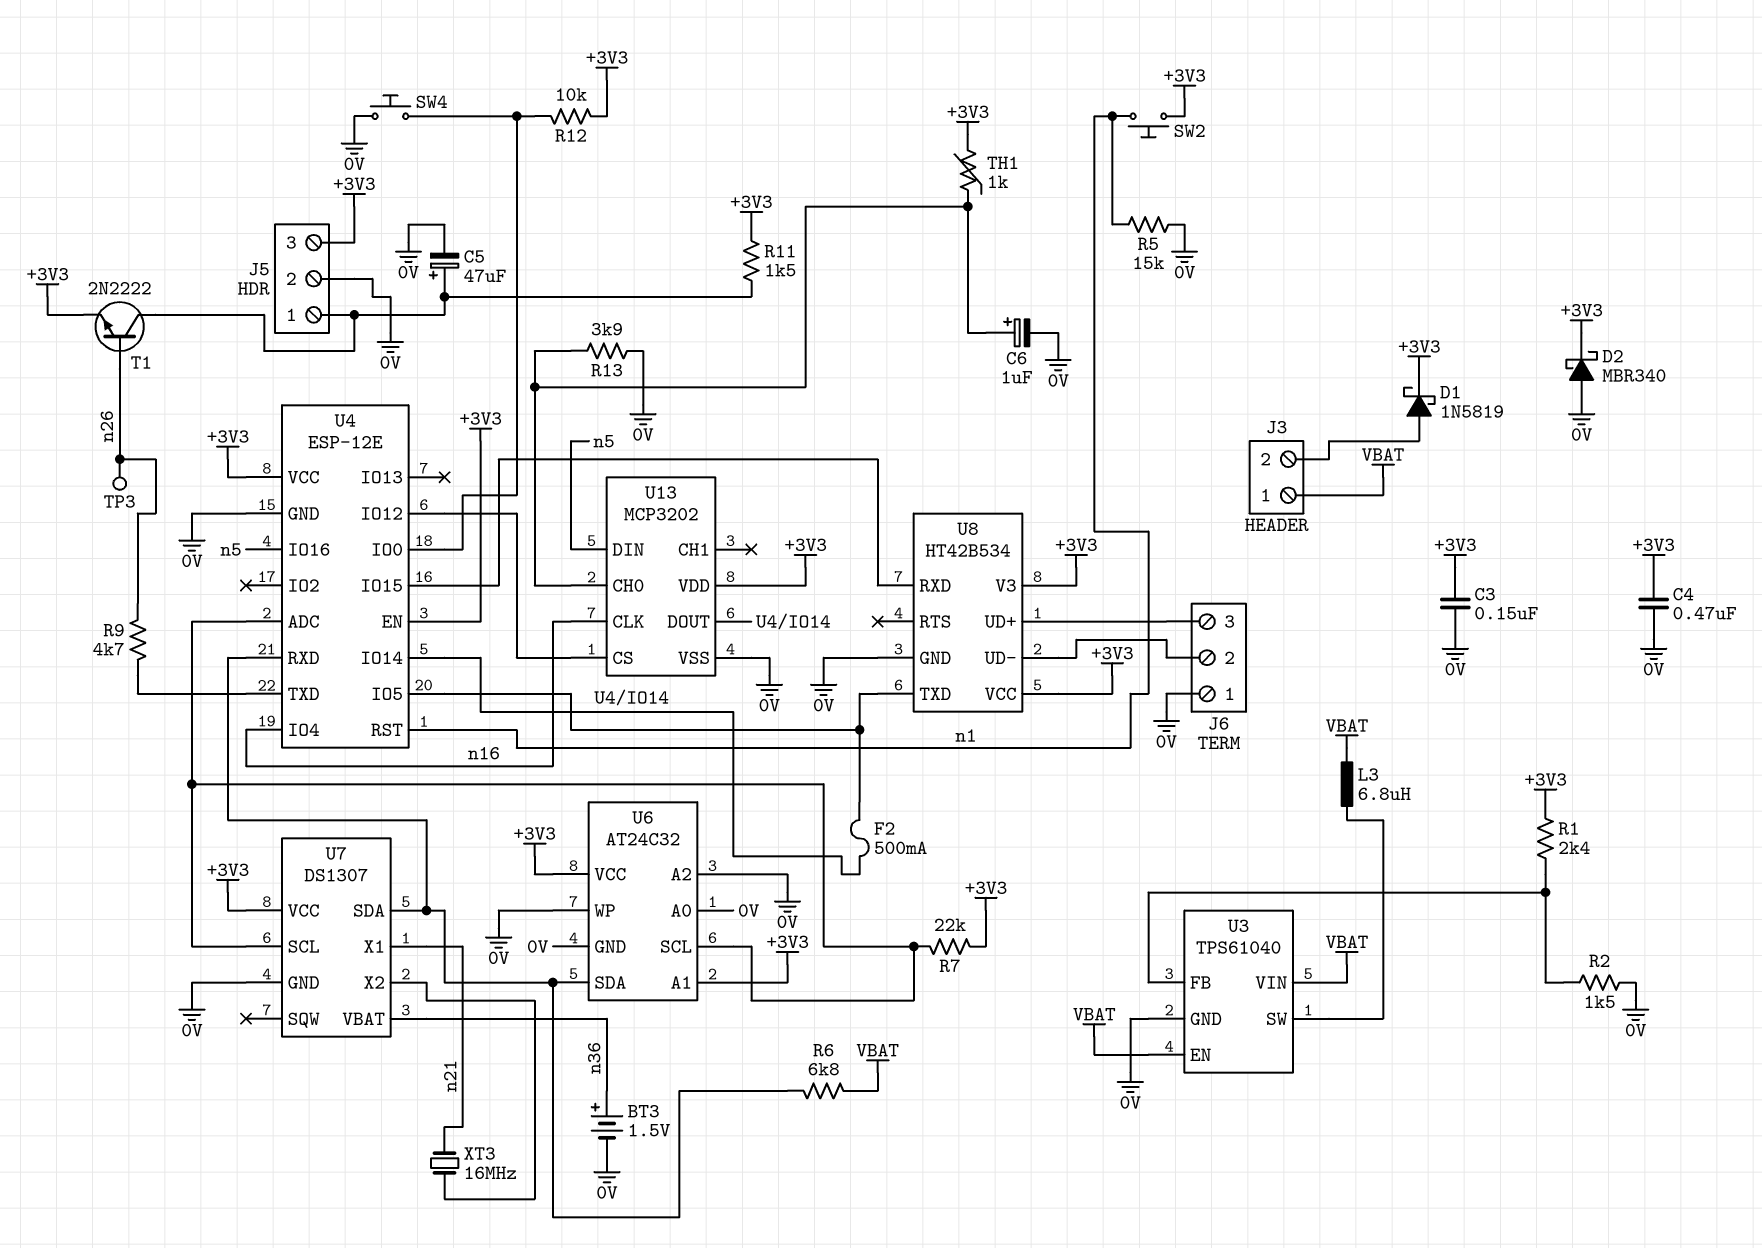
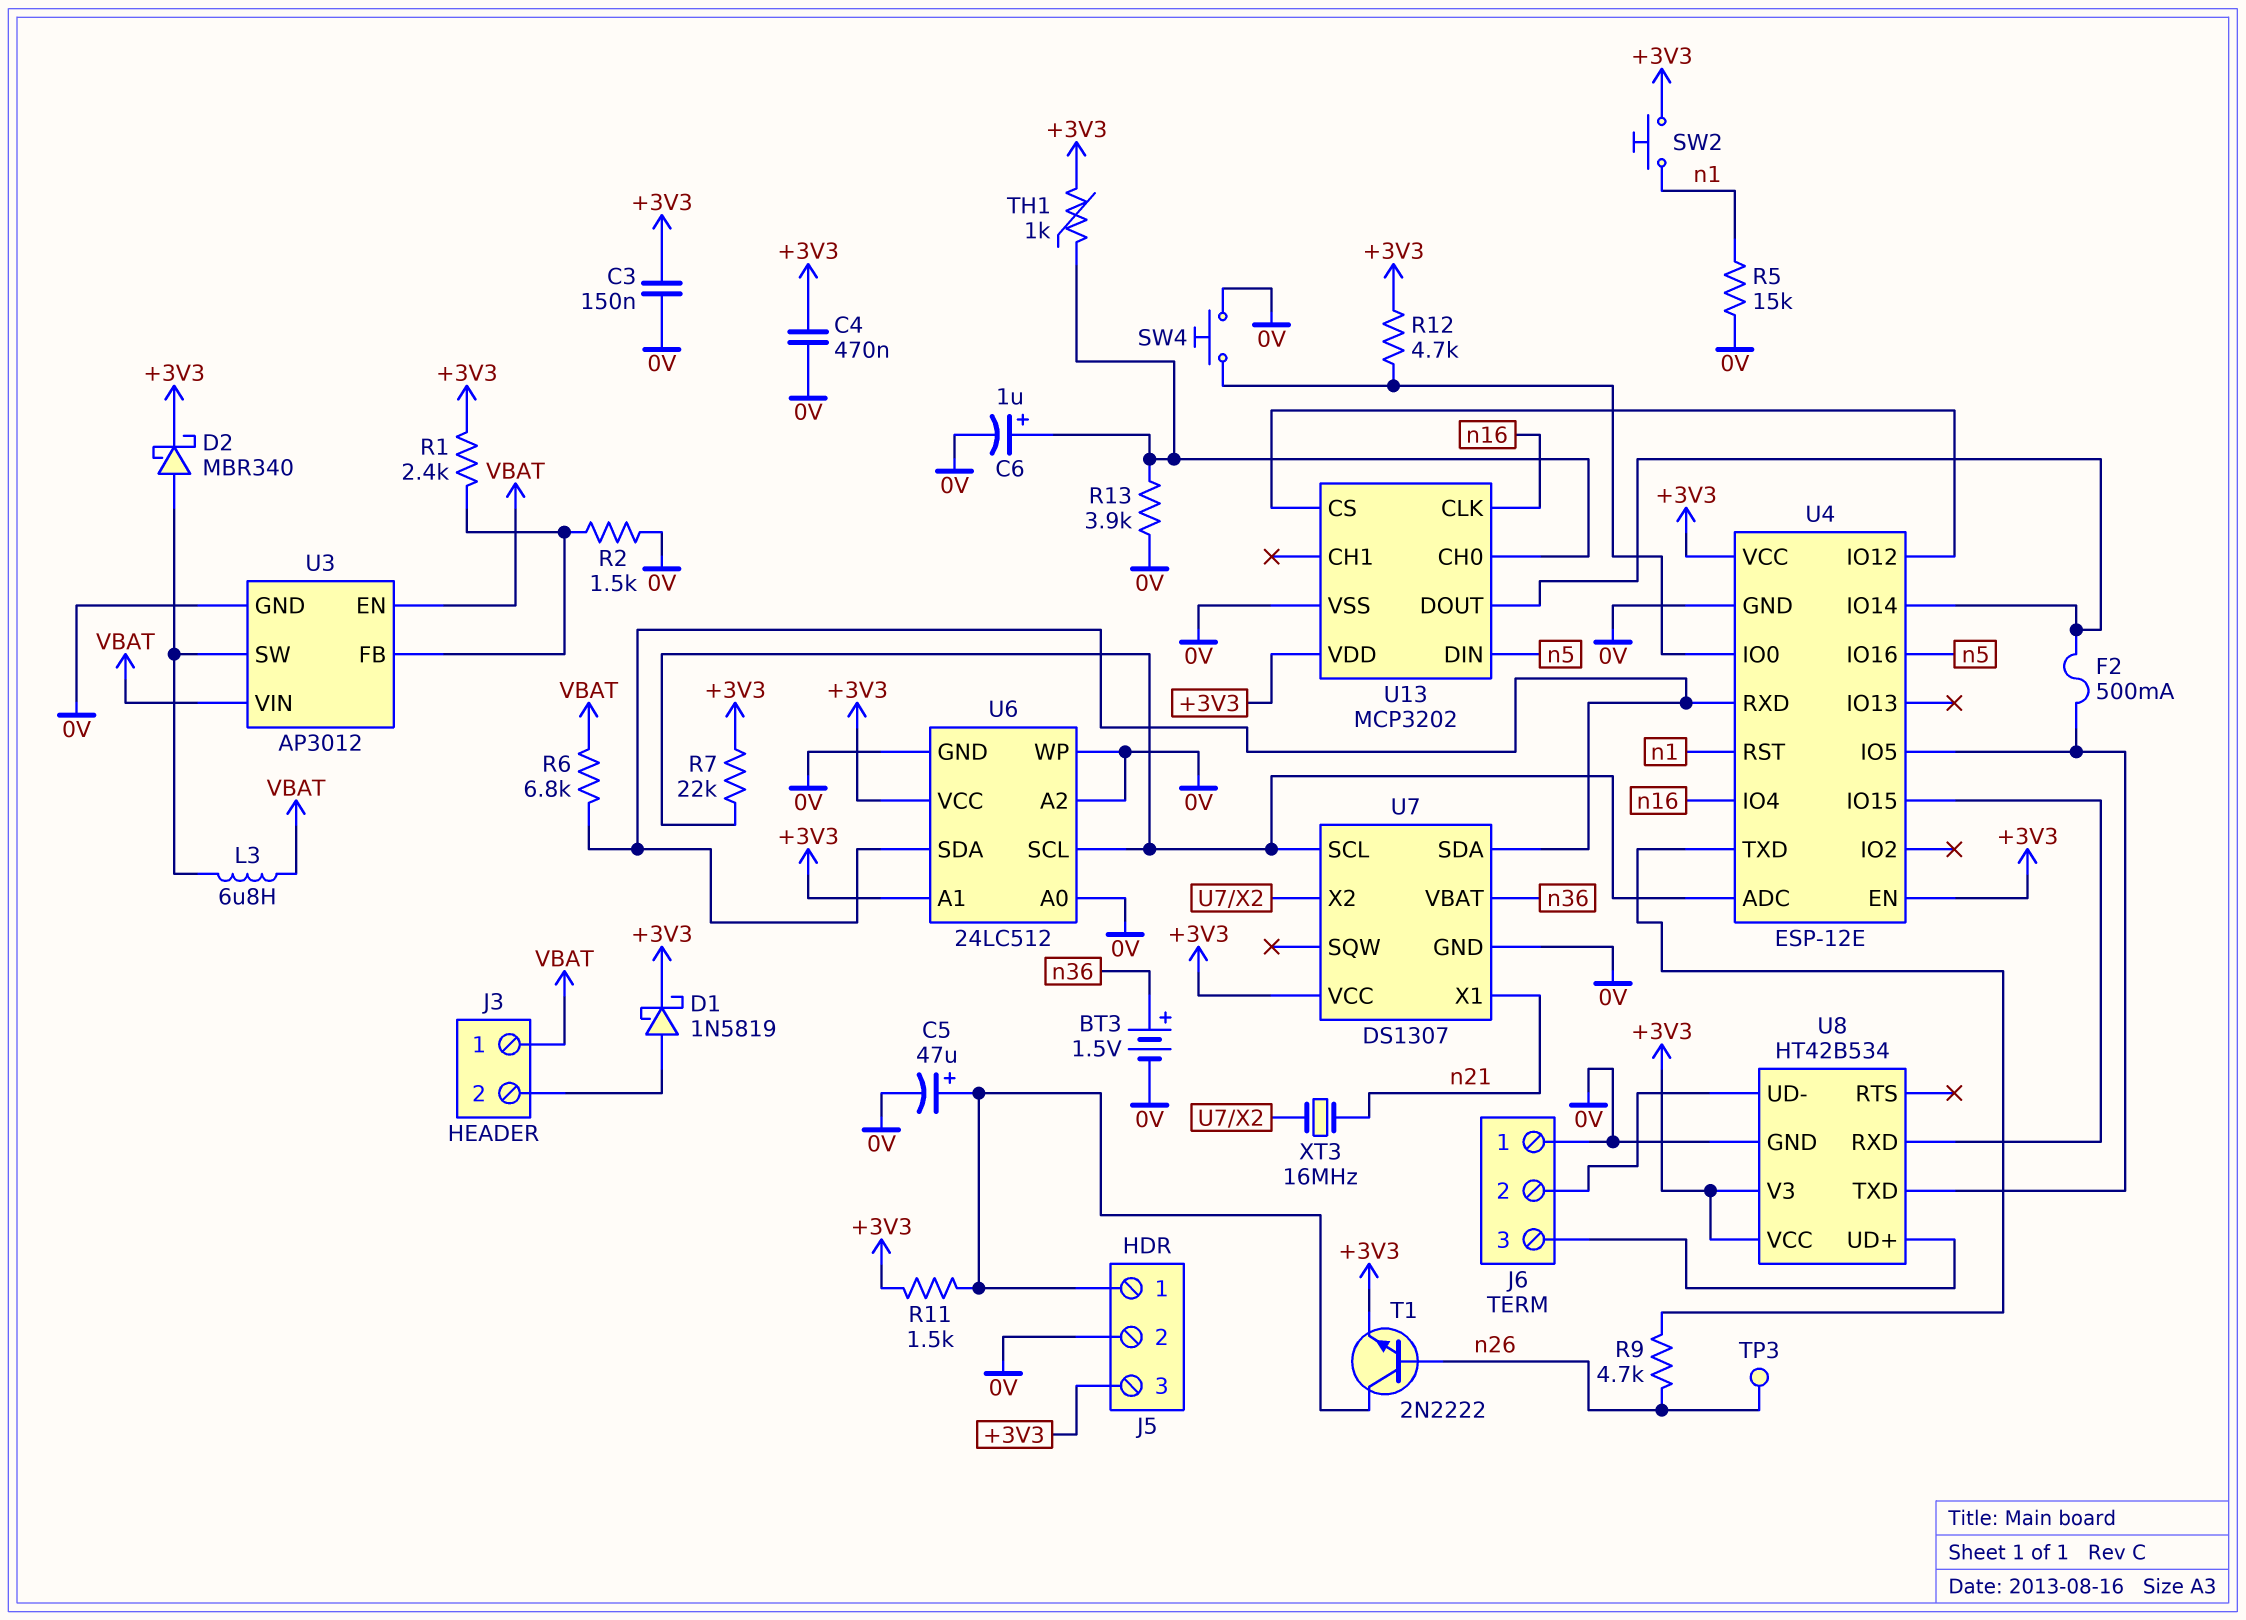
D2: schottky MBR340 (A 0V, K +3V3) -> schottky MBR340 (A U3/SW, K +3V3)
R12: 10k (+3V3, U4/IO0) -> 4.7k (+3V3, U4/IO0)
U3: TPS61040 -> AP3012
U6: AT24C32 -> 24LC512

